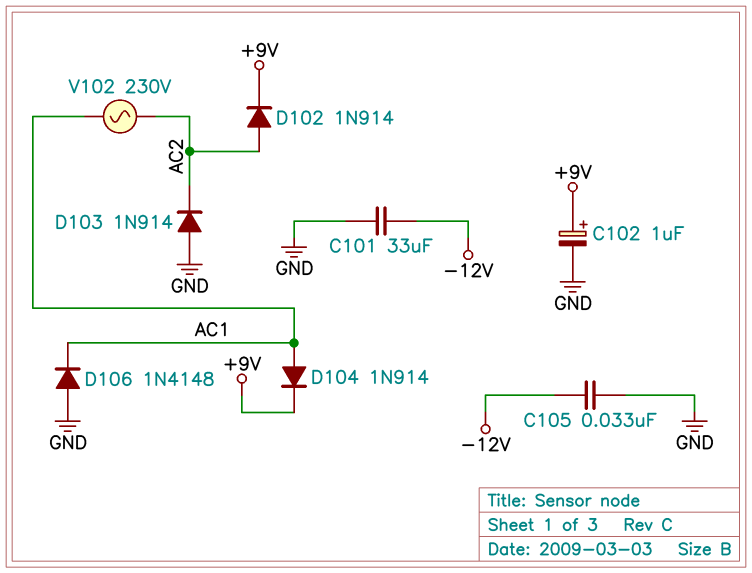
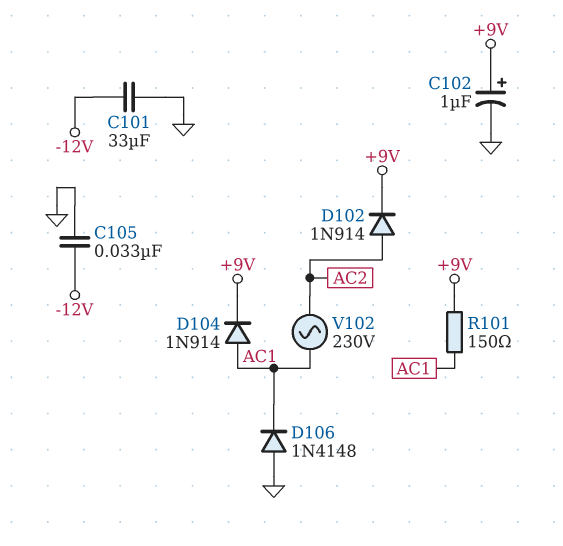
D103: diode 1N914 (A GND, K AC2) -> none
R101: none -> 150 (+9V, AC1)

